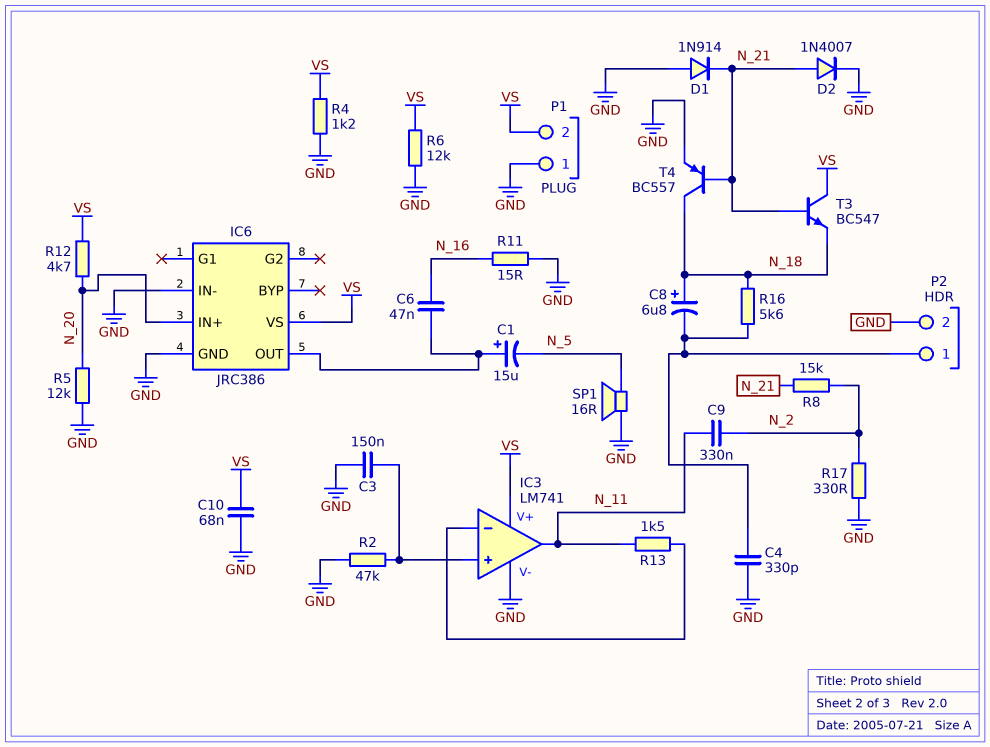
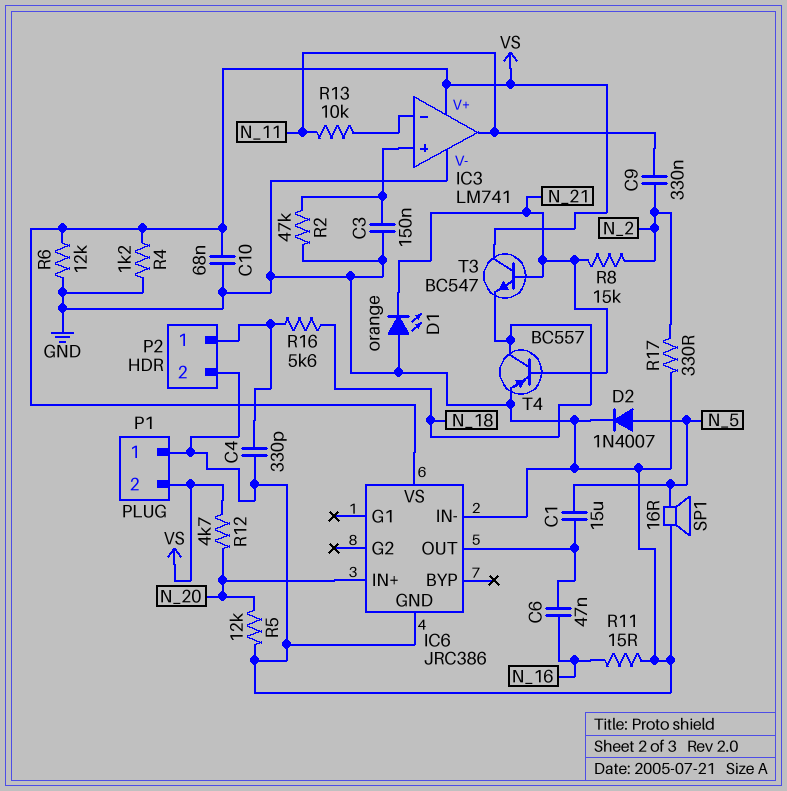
C1: 15uF (plus IC6/OUT, minus N_5) -> 15uF (IC6/OUT, N_5)
C8: 6.8uF (plus N_18, minus P2/1) -> none
D1: diode 1N914 (A GND, K N_21) -> LED orange (A GND, K N_21)
D2: diode 1N4007 (A N_21, K GND) -> diode 1N4007 (A N_5, K GND)
R13: 1.5k (IC3/in-, N_11) -> 10k (IC3/in-, N_11)

